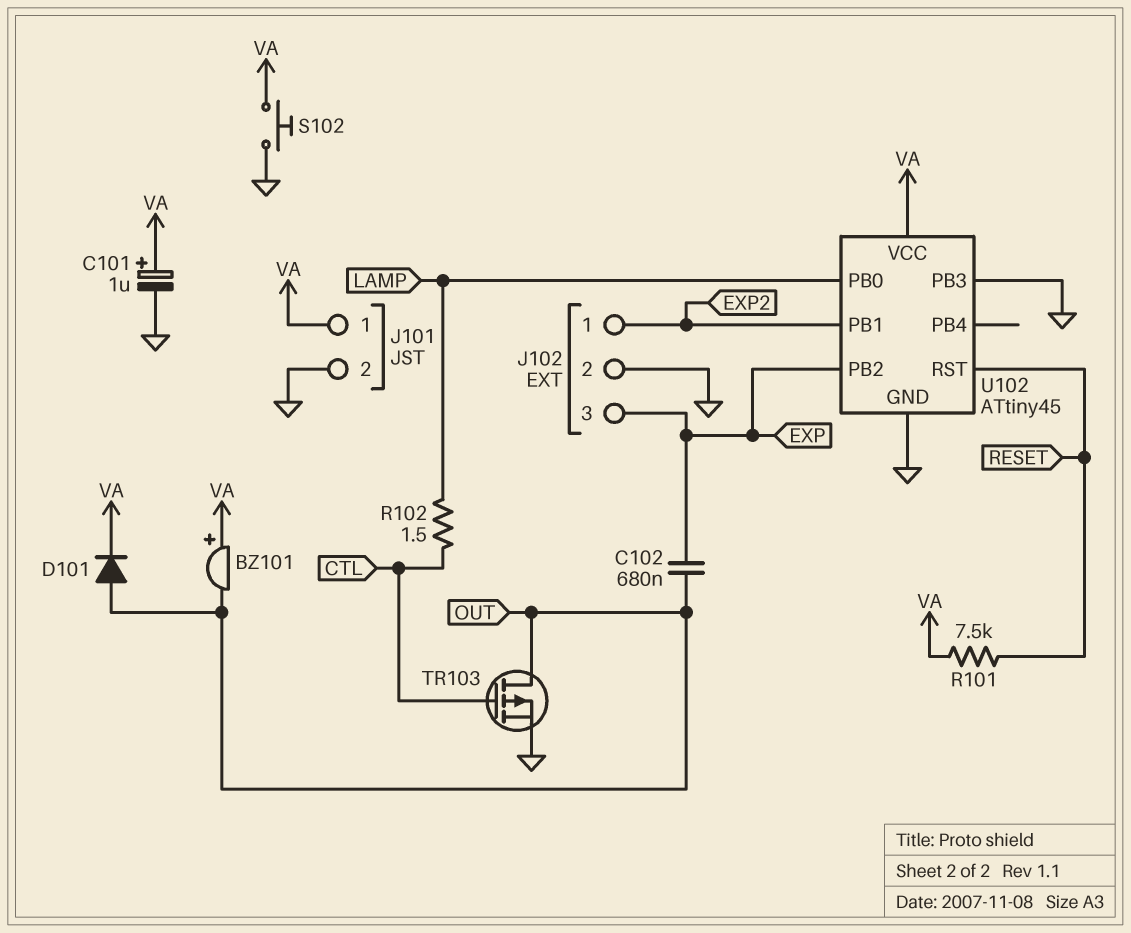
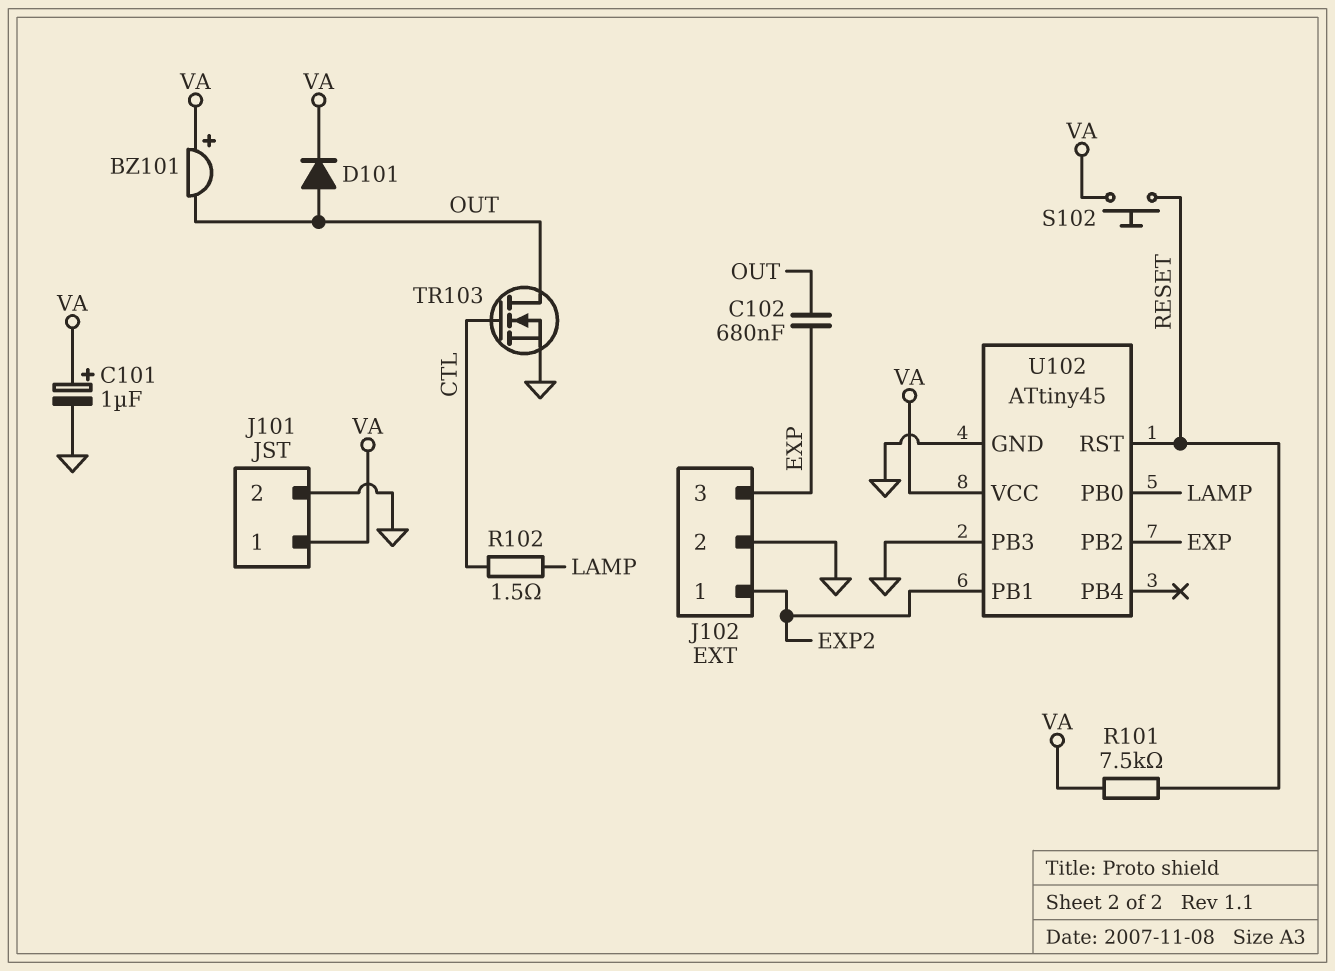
S102: button (GND, VA) -> button (RESET, VA)
TR103: PMOS (G CTL, D OUT, S GND) -> NMOS (G CTL, D OUT, S GND)

